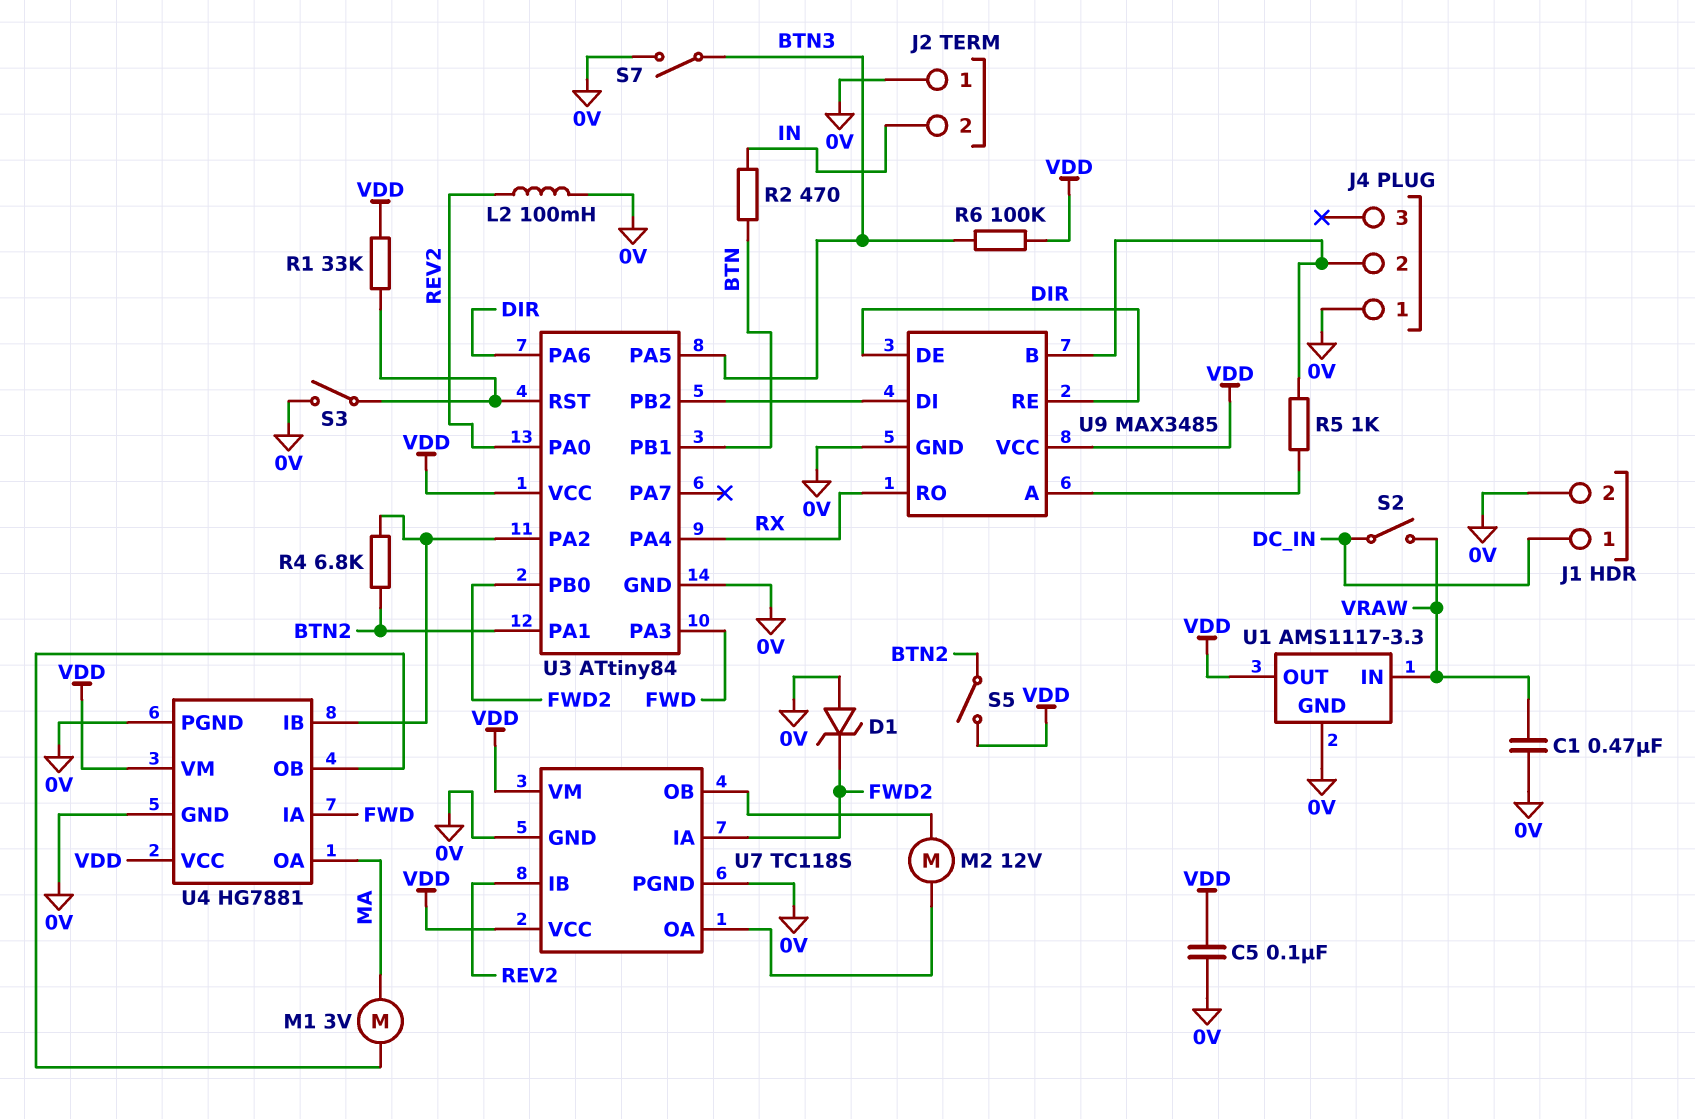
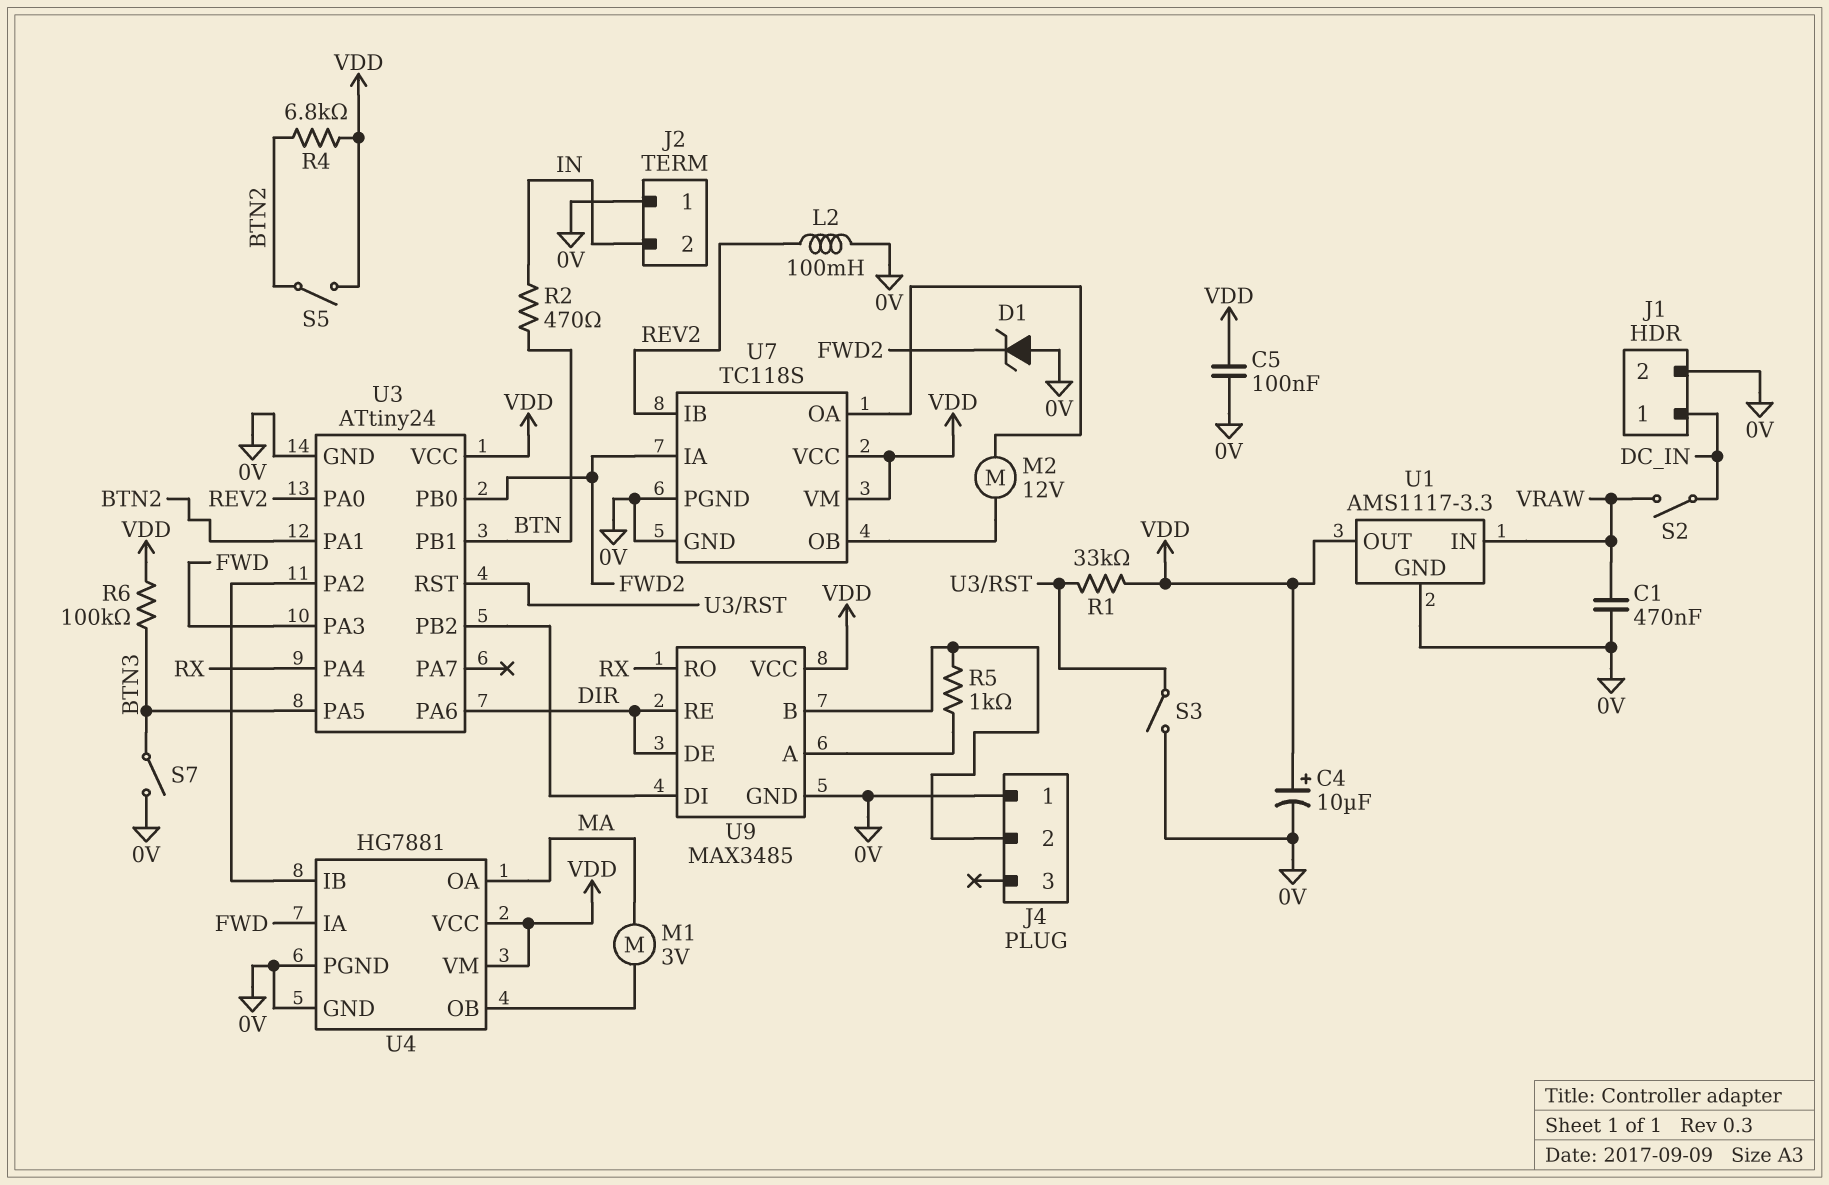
C4: none -> 10uF (plus VDD, minus 0V)
R4: 6.8k (BTN2, U3/PA2) -> 6.8k (BTN2, VDD)
U3: ATtiny84 -> ATtiny24

